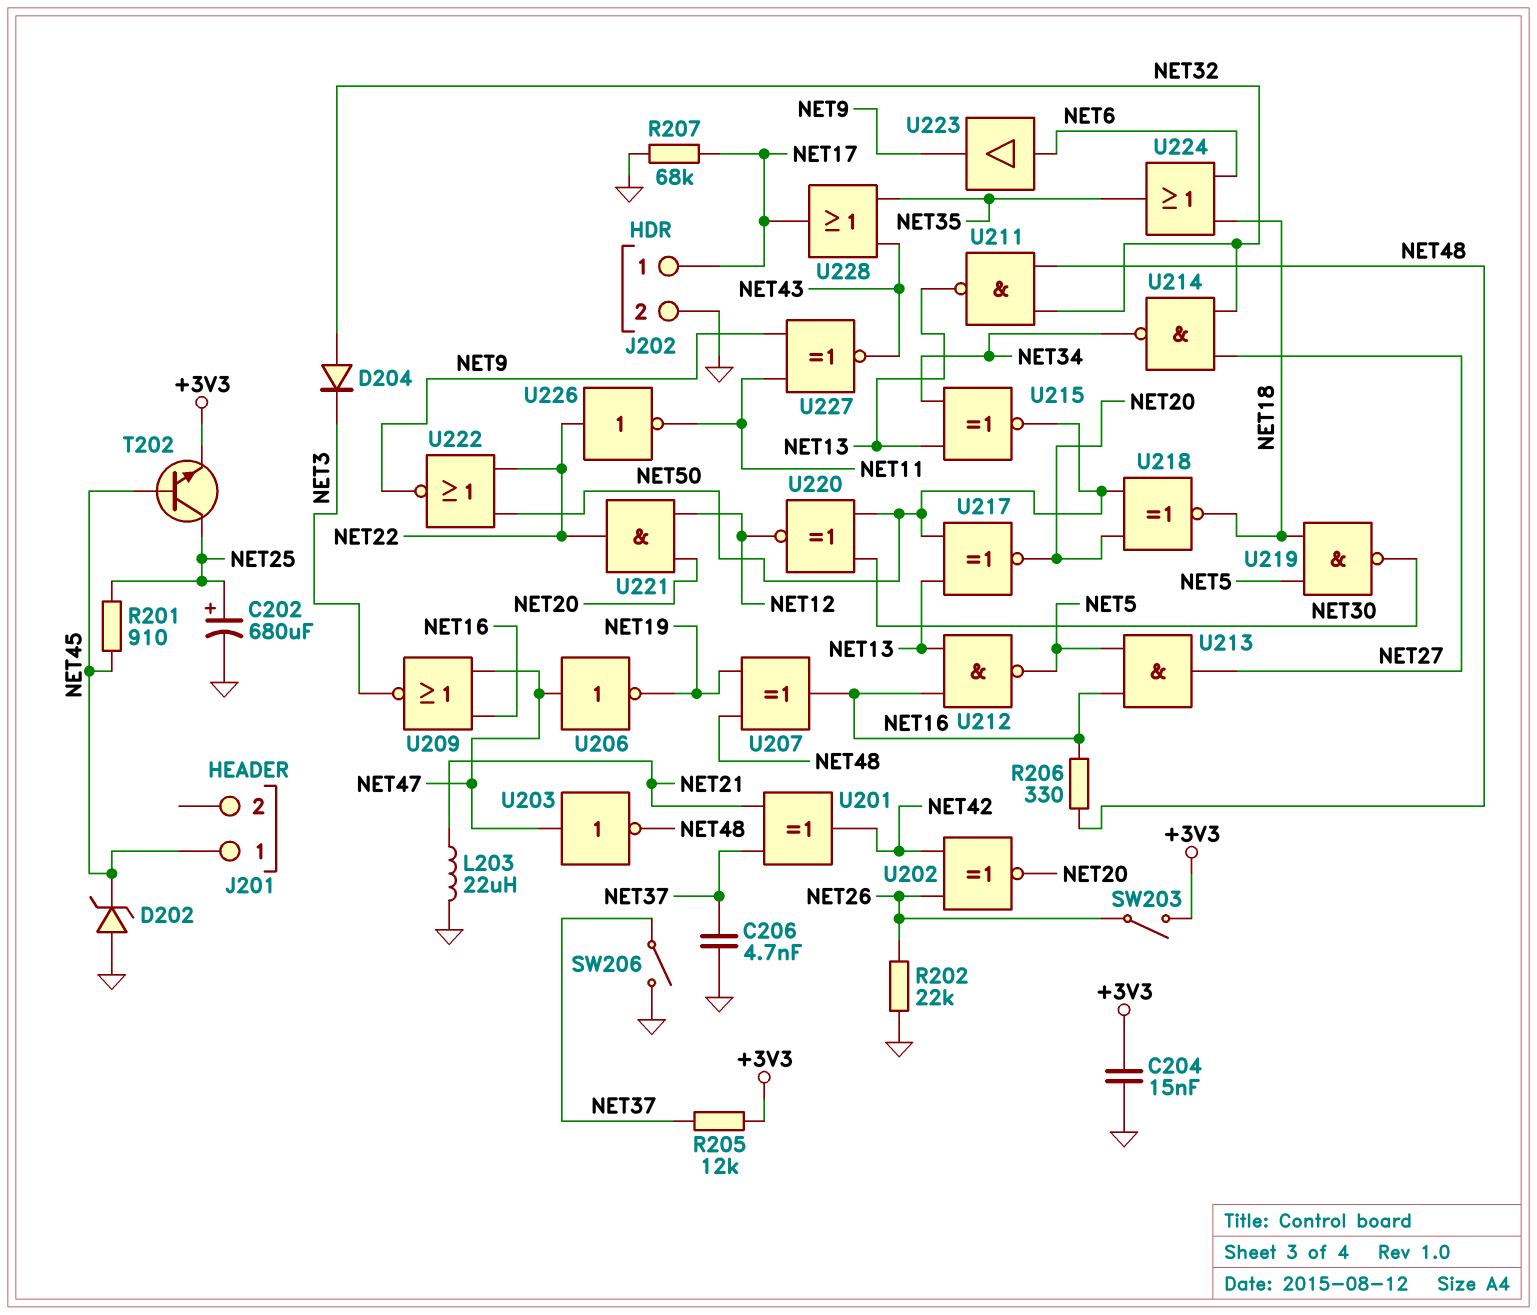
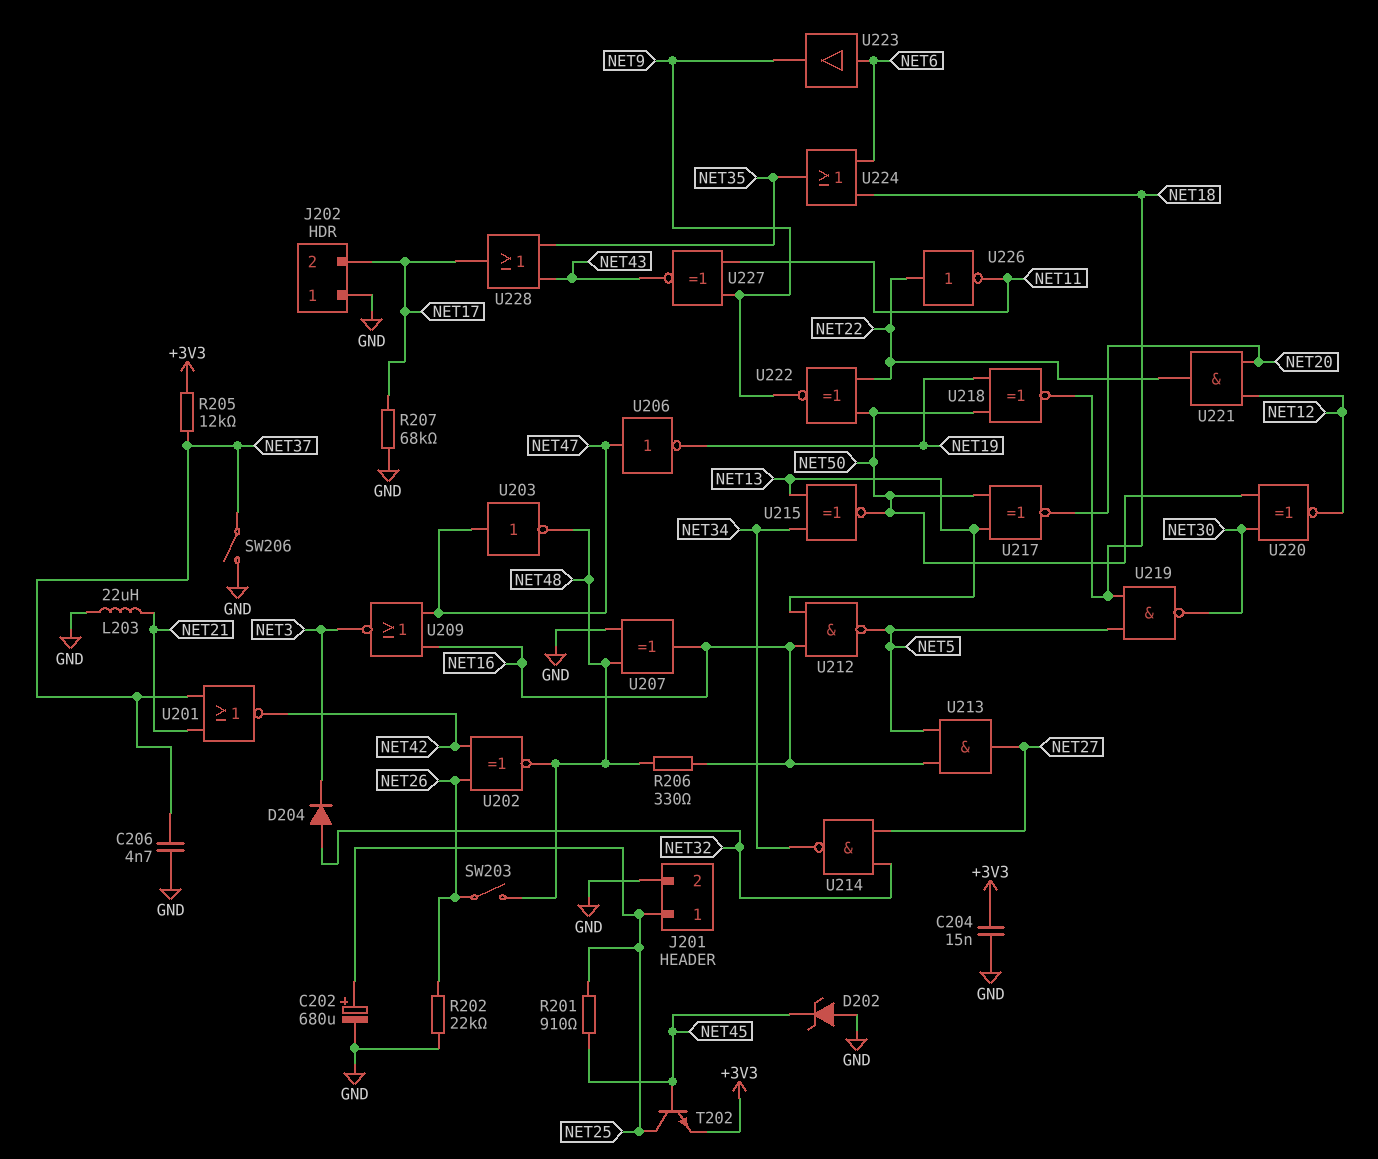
J201 pin 1: NET45 -> NET25
J201 pin 2: none -> GND
J202 pin 1: NET17 -> GND
J202 pin 2: GND -> NET17
SW203: switch (+3V3, NET26) -> switch (NET26, NET48)
U201: XOR (in NET21, in NET37, out NET42) -> NOR (in NET21, in NET37, out NET42)
U202: XNOR (in NET26, in NET42, out NET20) -> XNOR (in NET26, in NET42, out NET48)
U207: XOR (in NET19, in NET48, out NET16) -> XOR (in GND, in NET48, out NET16)
U211: NAND (in NET32, in NET48, out NET13) -> none
U218: XNOR (in NET20, in NET50, out NET18) -> XNOR (in NET19, in NET50, out NET18)
U222: NOR (in NET22, in NET50, out NET9) -> XNOR (in NET22, in NET50, out NET9)

